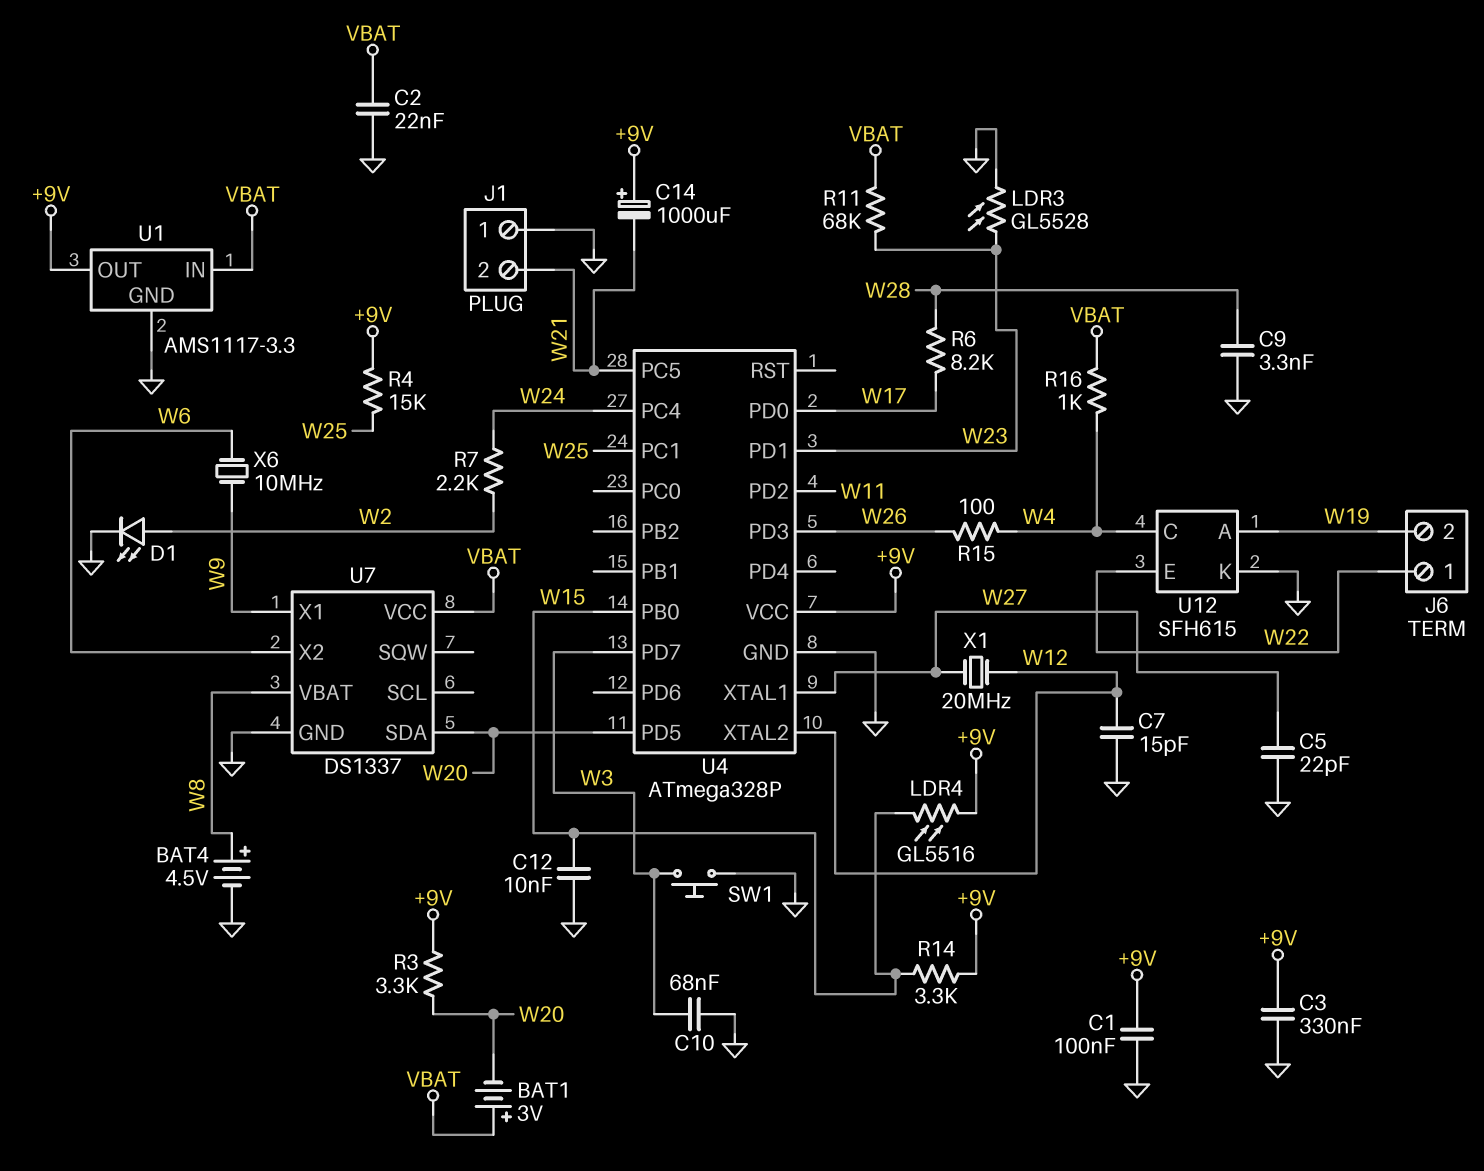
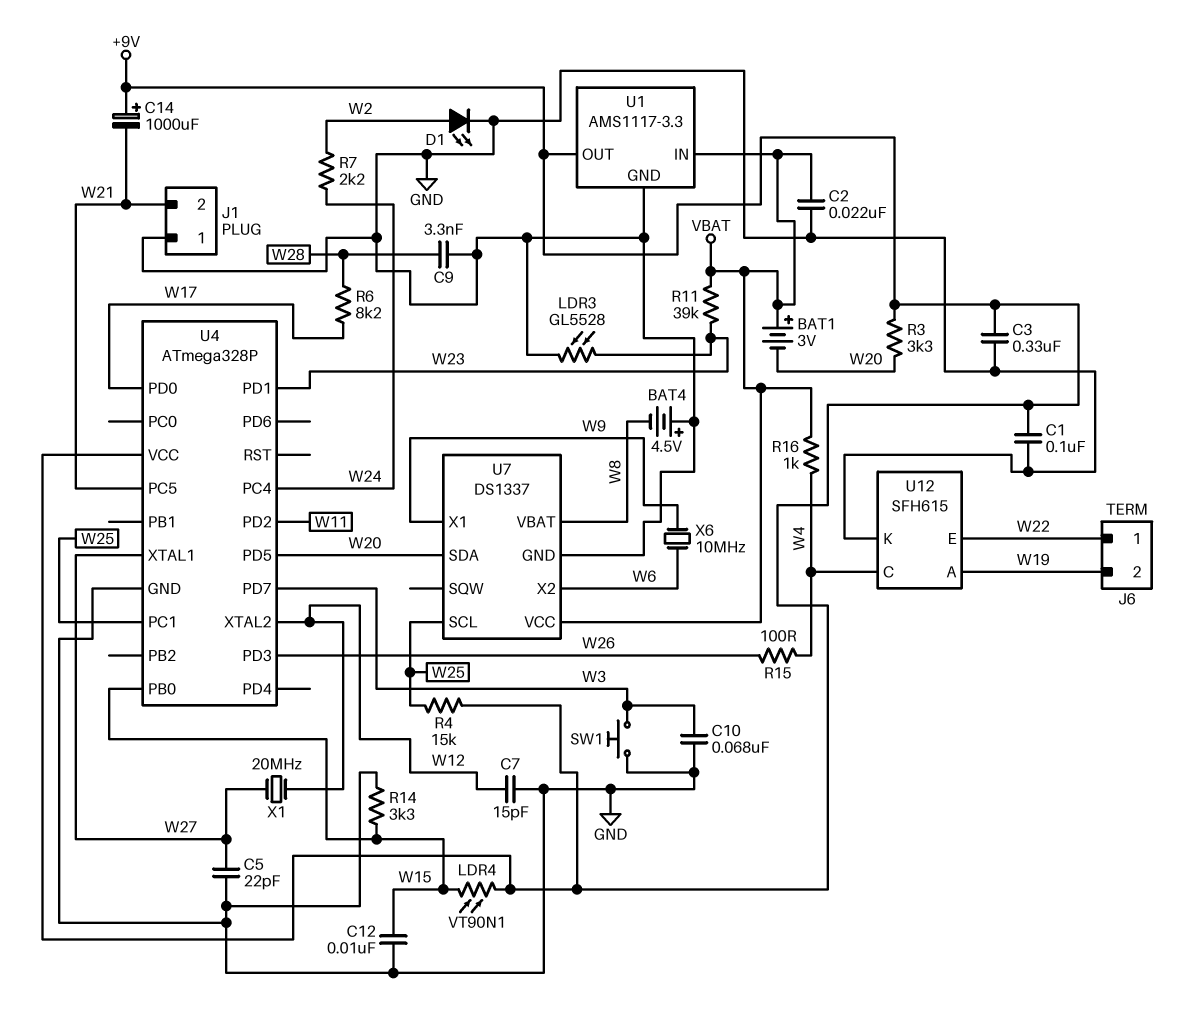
BAT4: 4.5V (plus W8, minus GND) -> 4.5V (plus GND, minus W8)
LDR4: GL5516 (+9V, W15) -> VT90N1 (+9V, W15)
R11: 68k (VBAT, W23) -> 39k (VBAT, W23)
R14: 3.3k (+9V, W15) -> 3.3k (GND, W15)
U7 pin SCL: none -> W25

